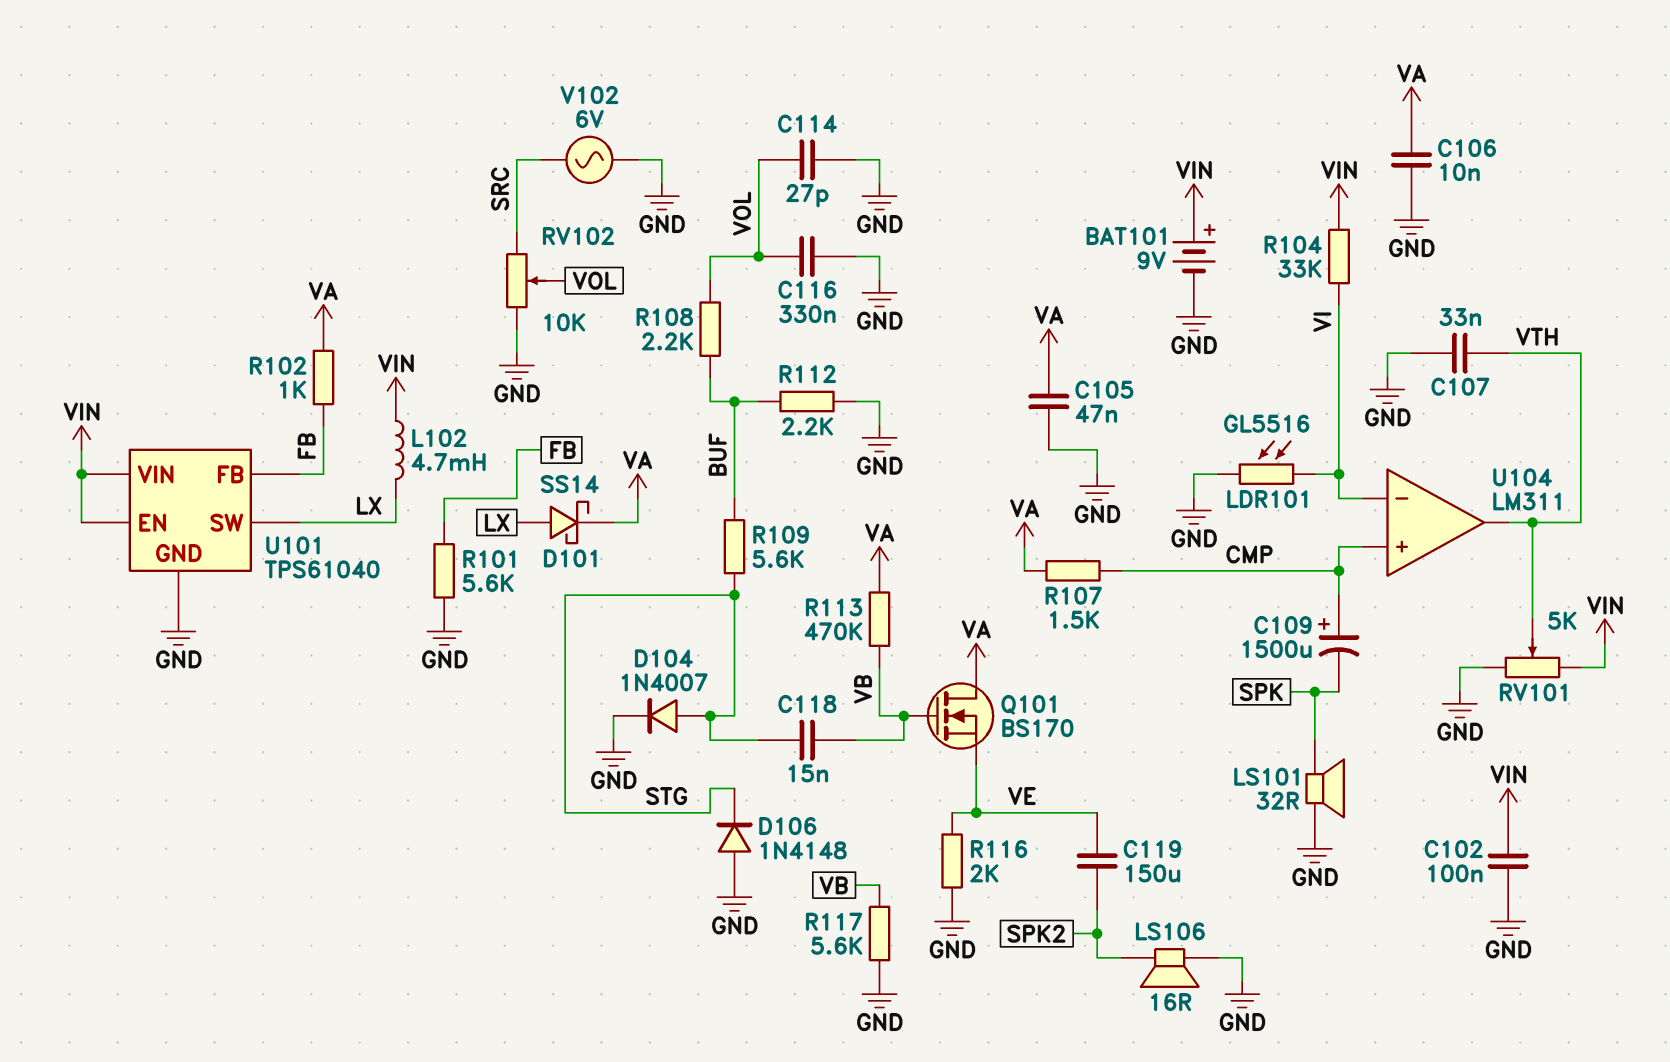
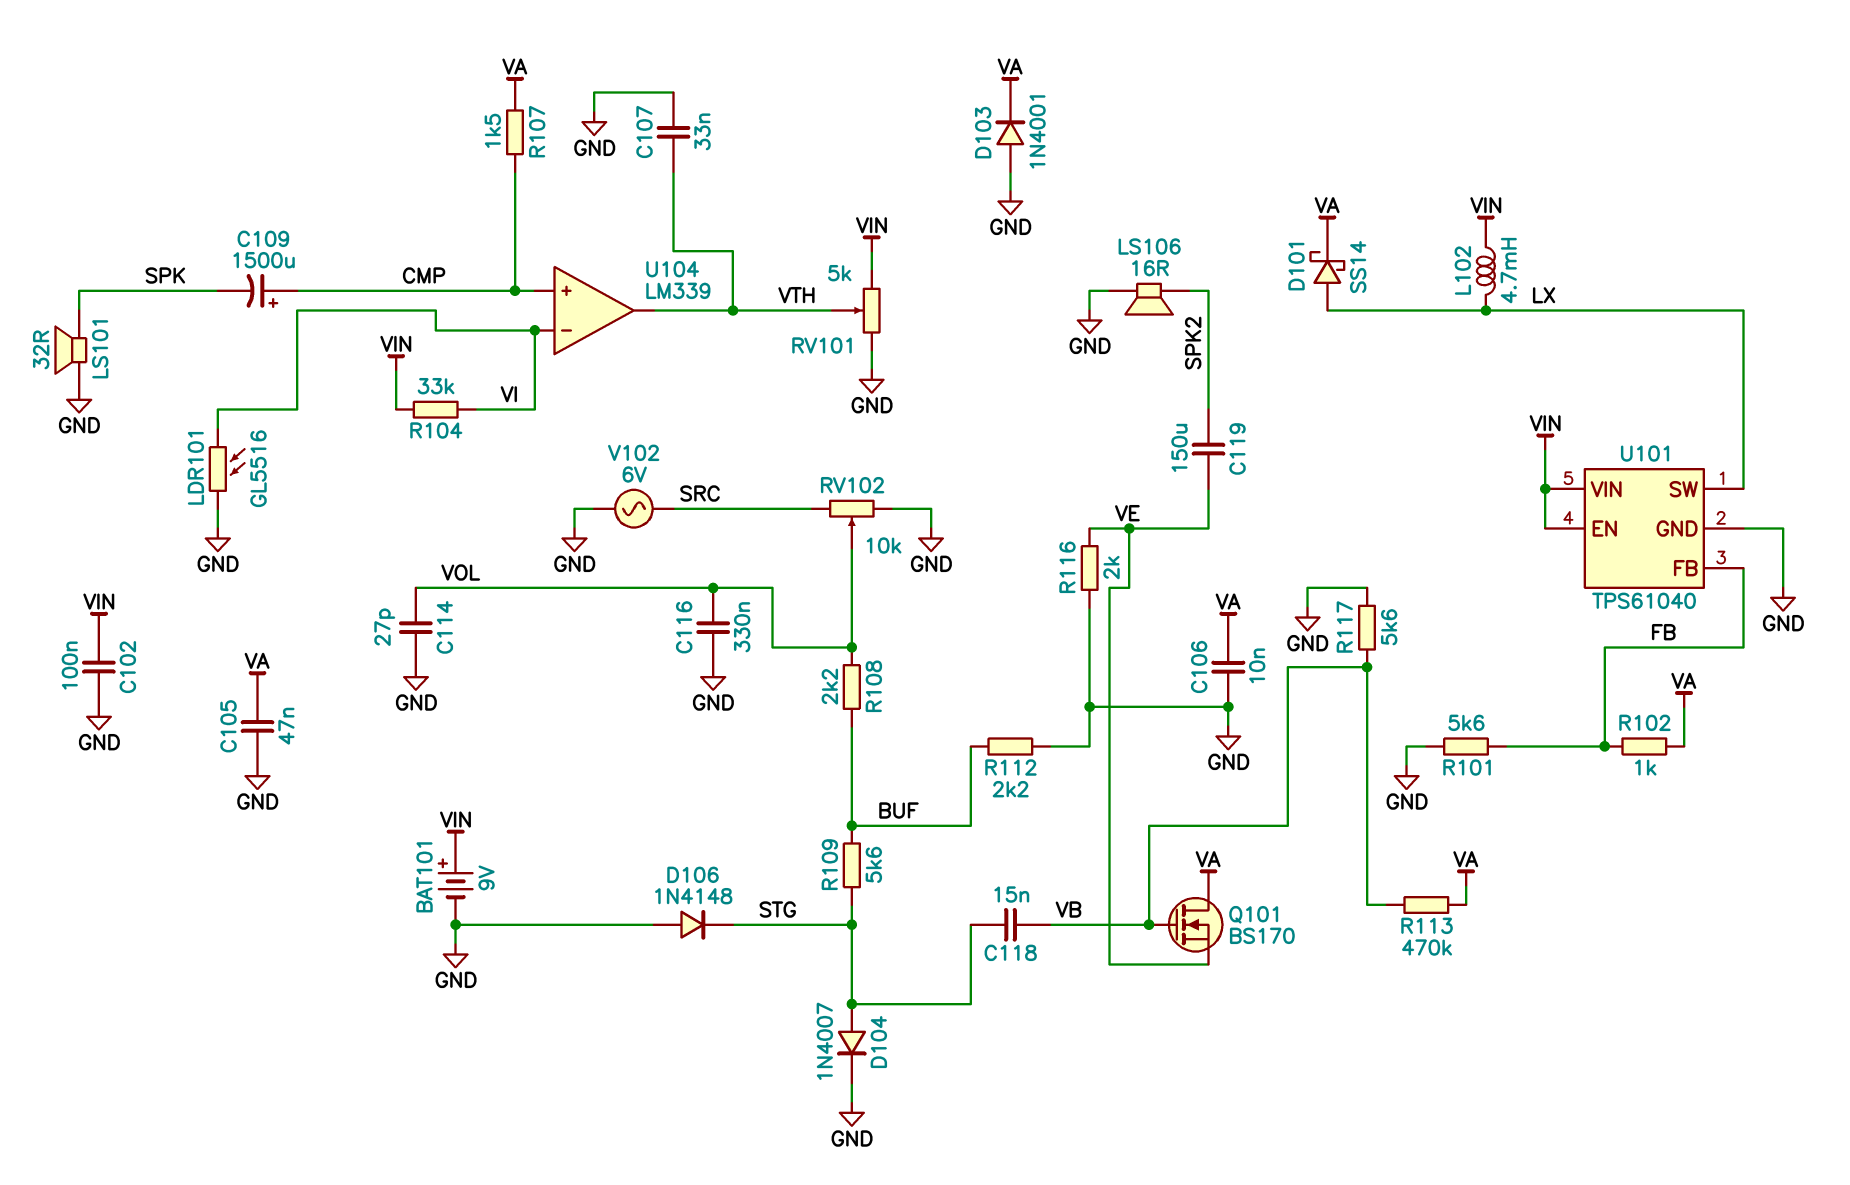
D103: none -> diode 1N4001 (A GND, K VA)
U104: LM311 -> LM339

